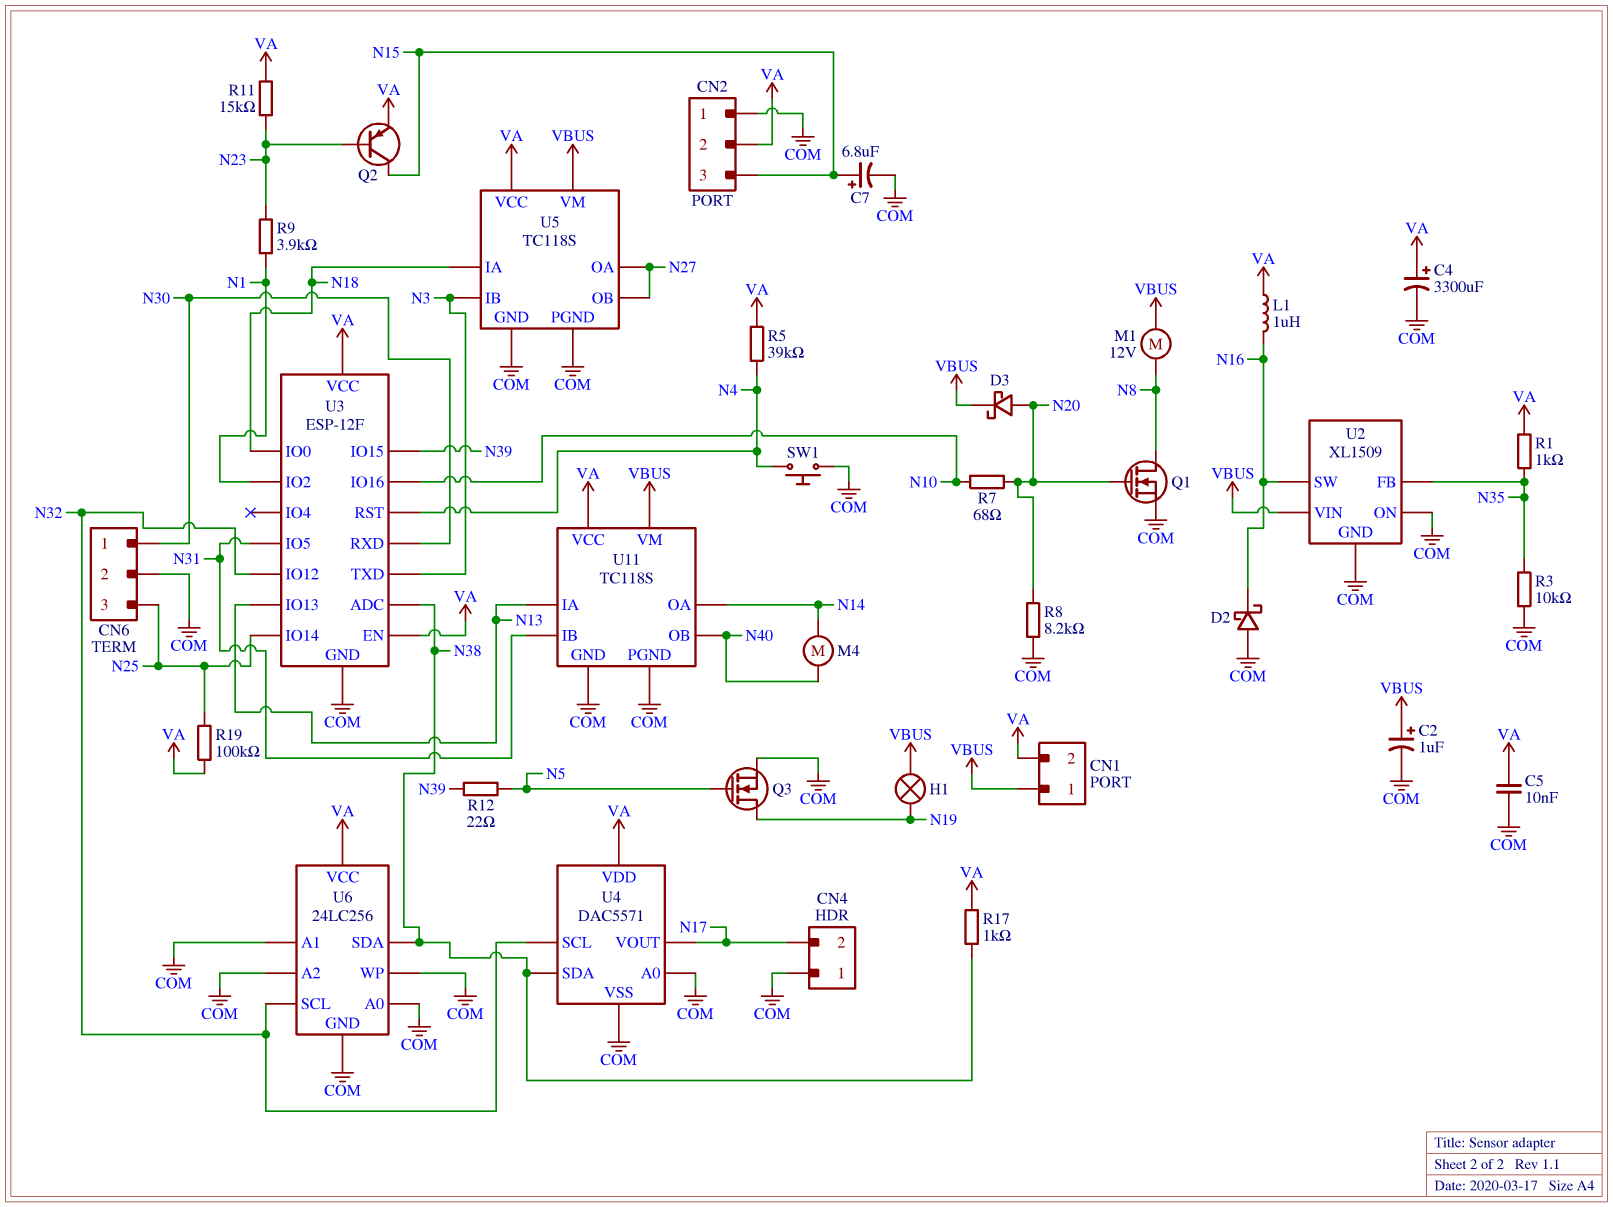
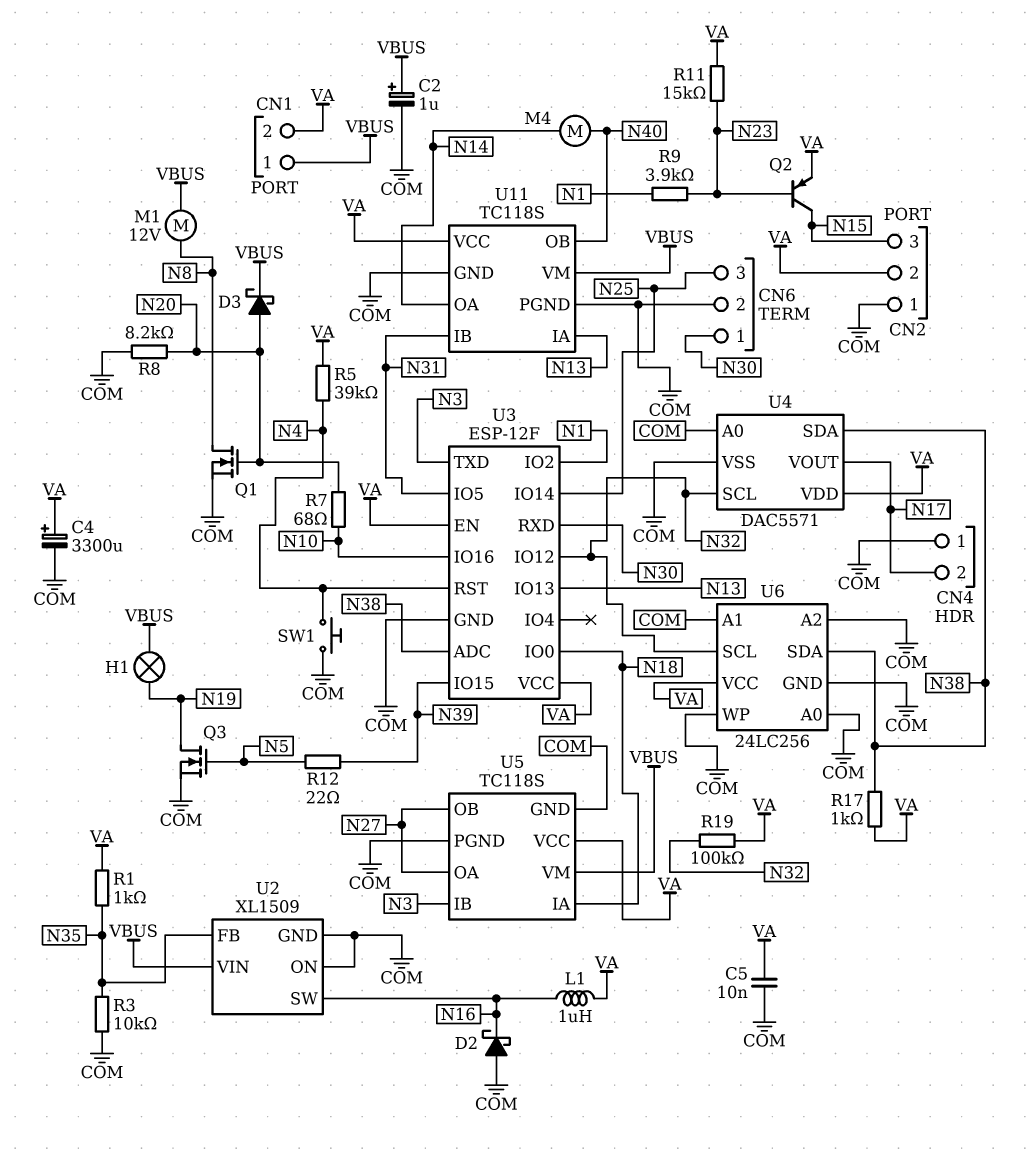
C7: 6.8uF (plus N15, minus COM) -> none
R19: 100k (N25, VA) -> 100k (N32, VA)

